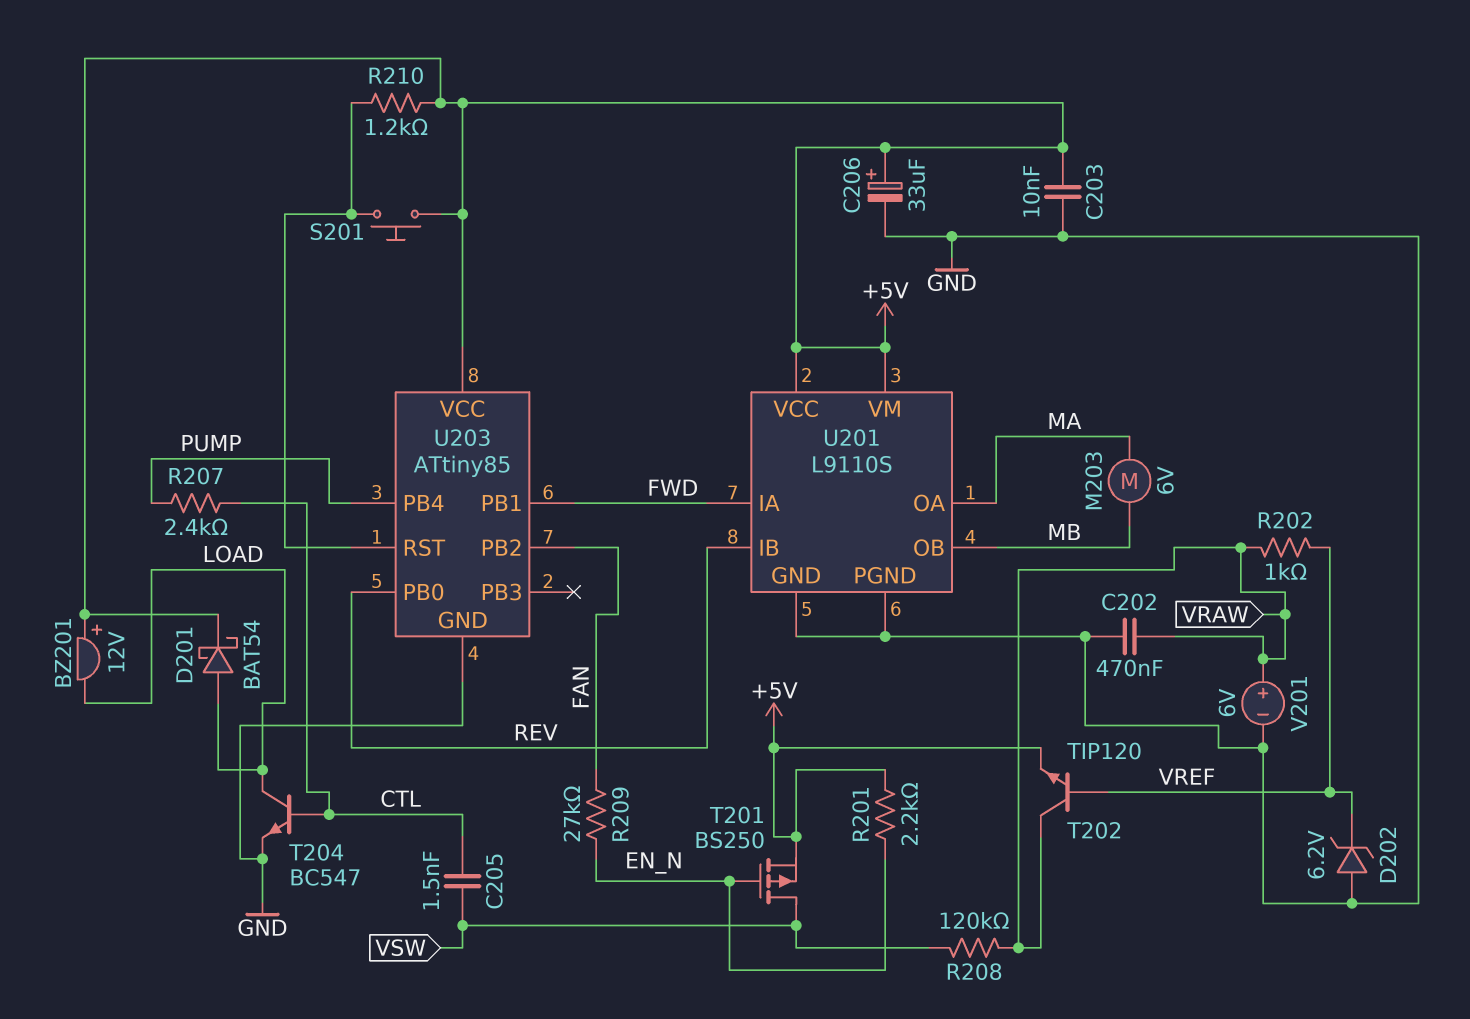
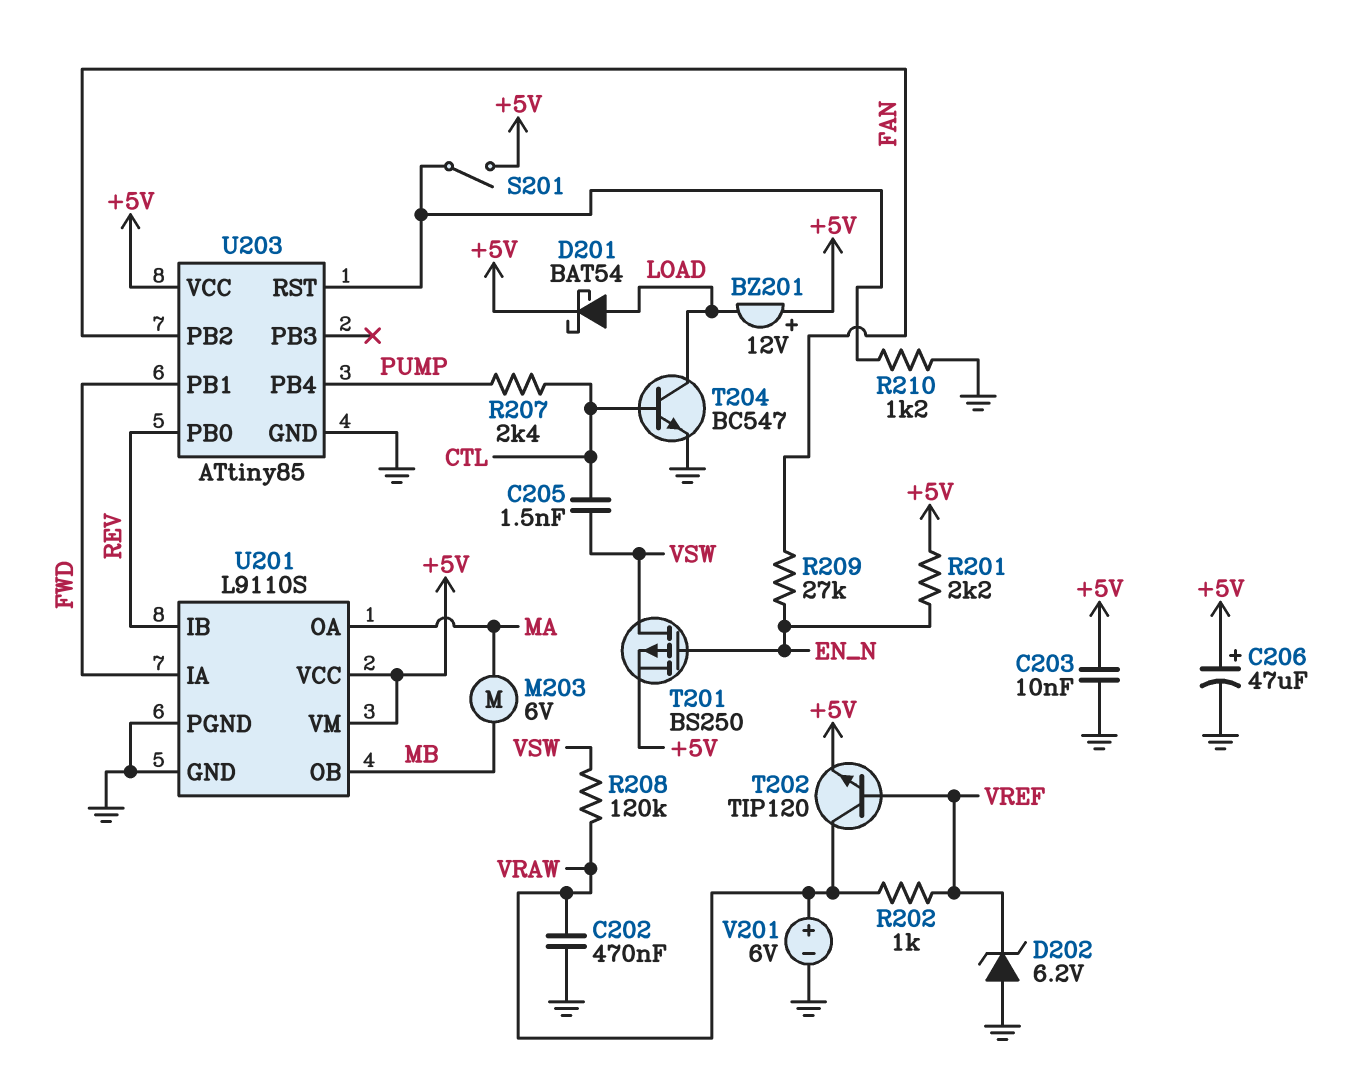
C206: 33uF (plus +5V, minus GND) -> 47uF (plus +5V, minus GND)
R210: 1.2k (+5V, U203/RST) -> 1.2k (GND, U203/RST)
S201: button (+5V, U203/RST) -> switch (+5V, U203/RST)

